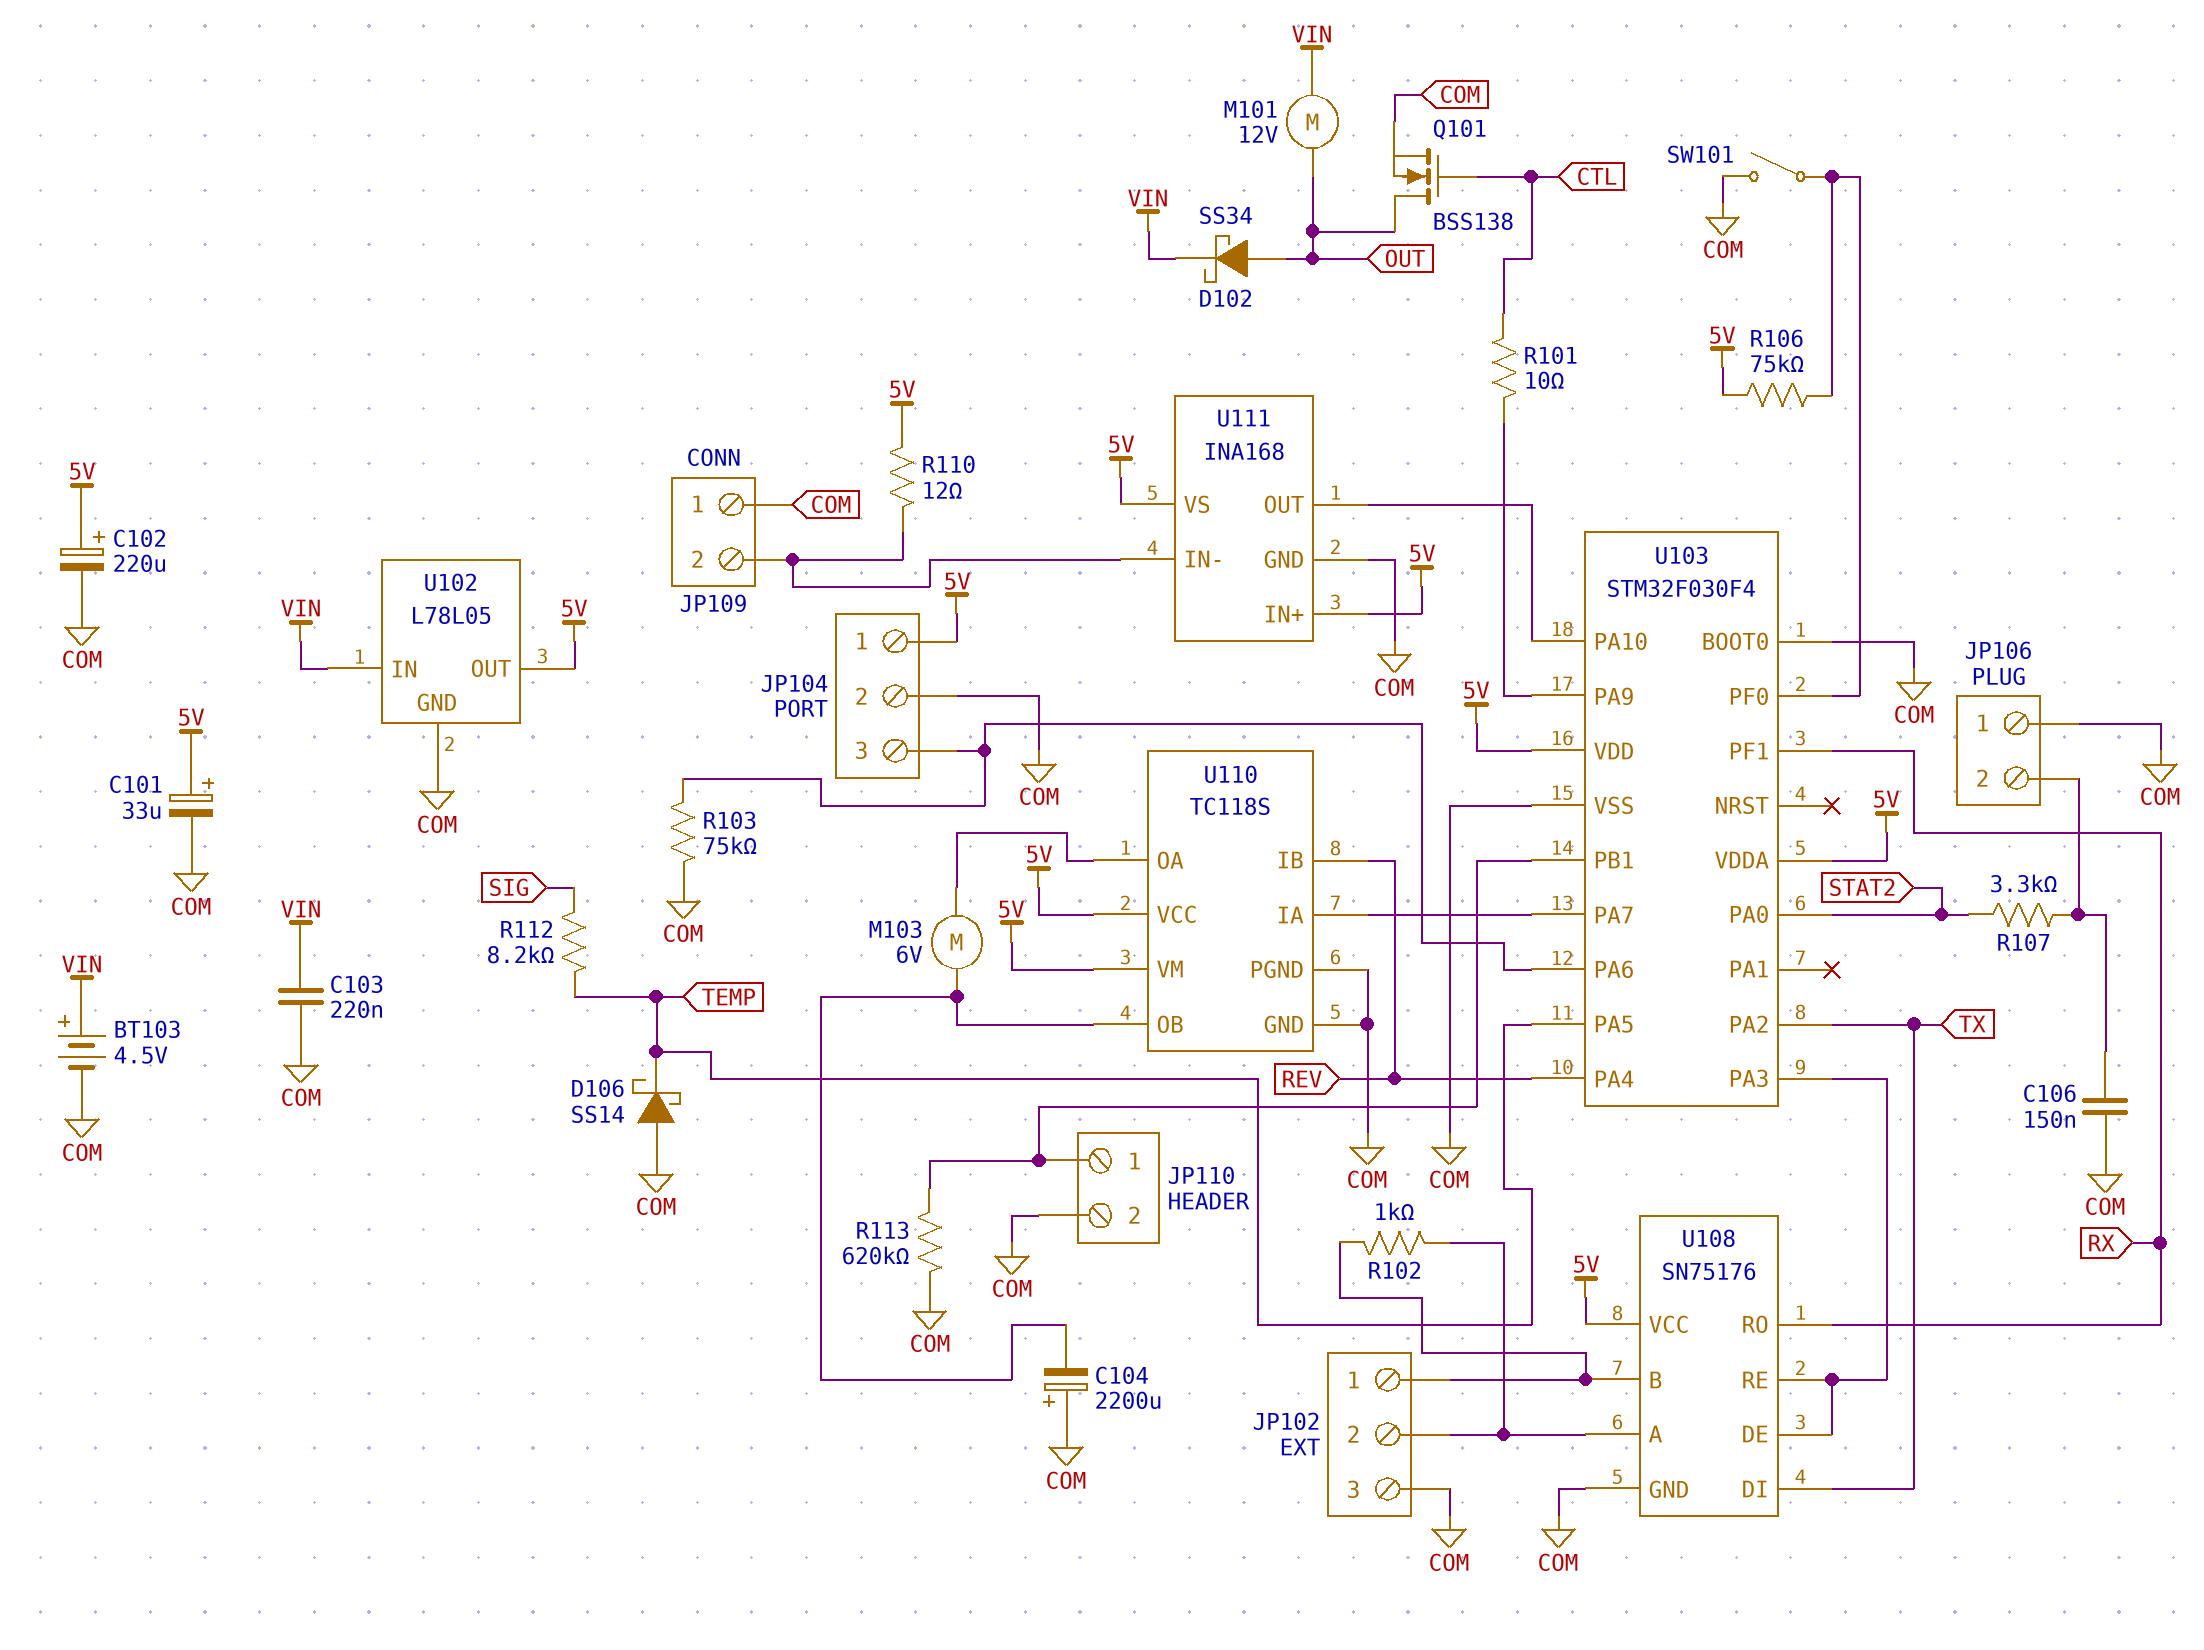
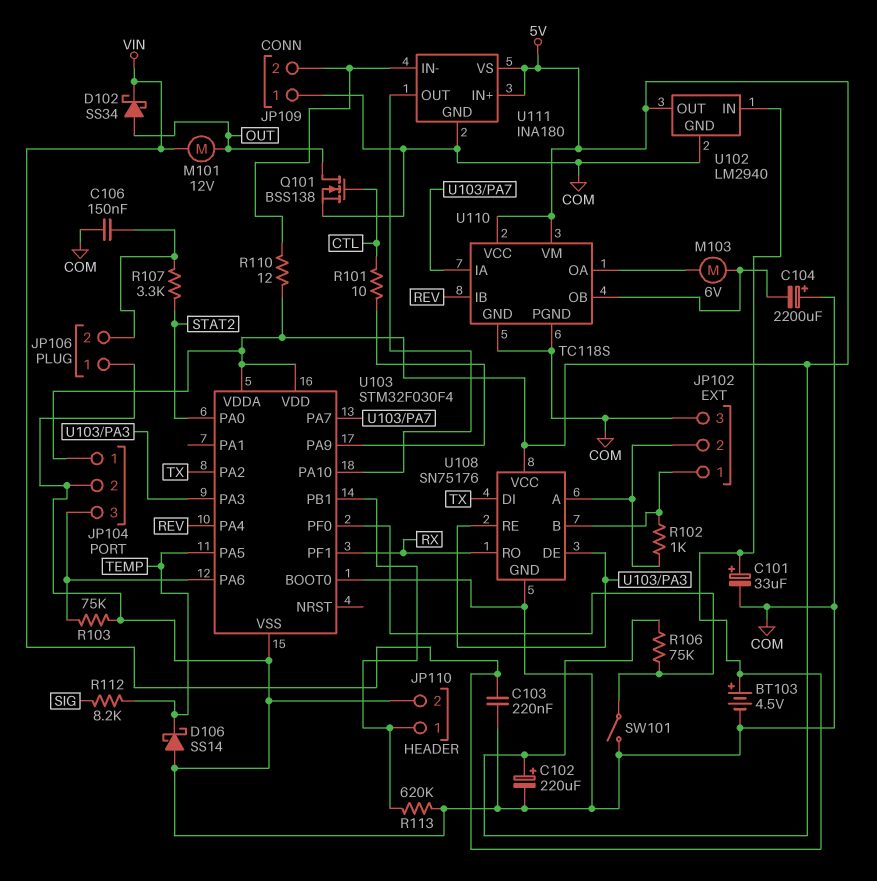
C101: 33uF (plus 5V, minus COM) -> 33uF (plus VIN, minus COM)
U102: L78L05 -> LM2940
U111: INA168 -> INA180

